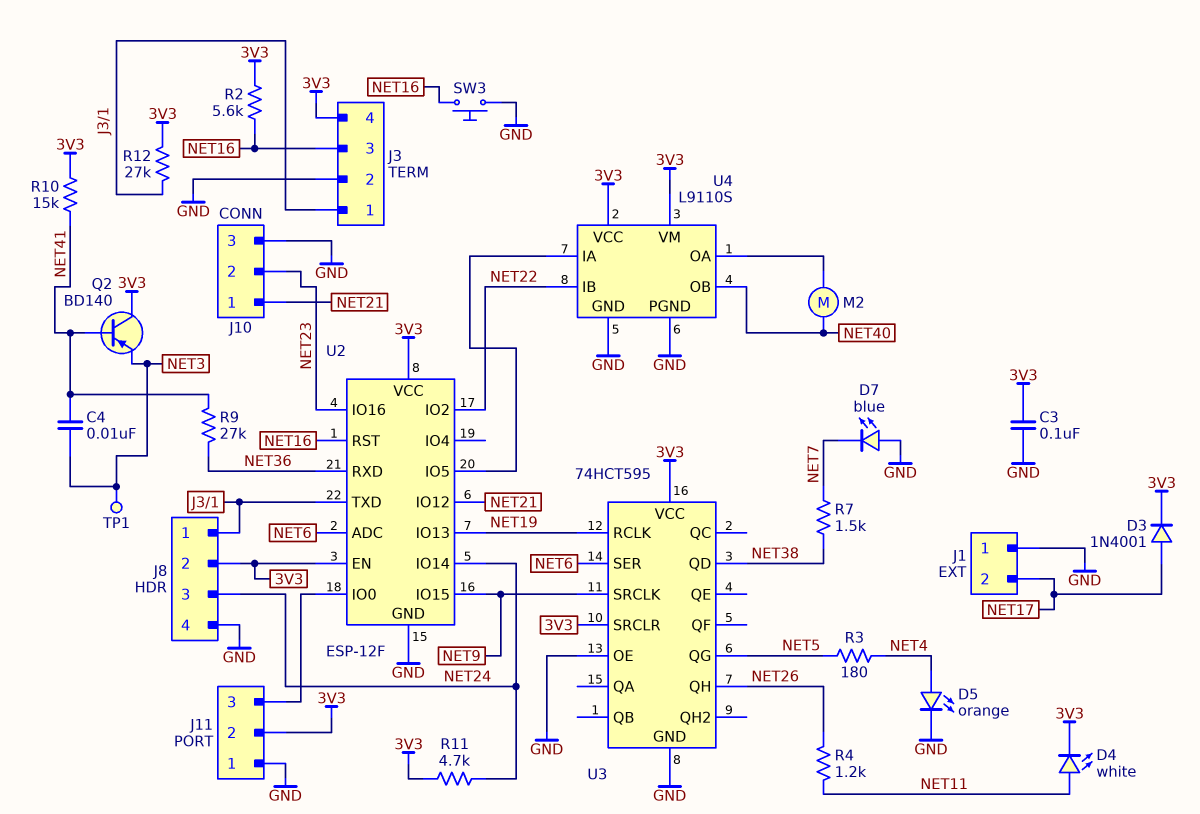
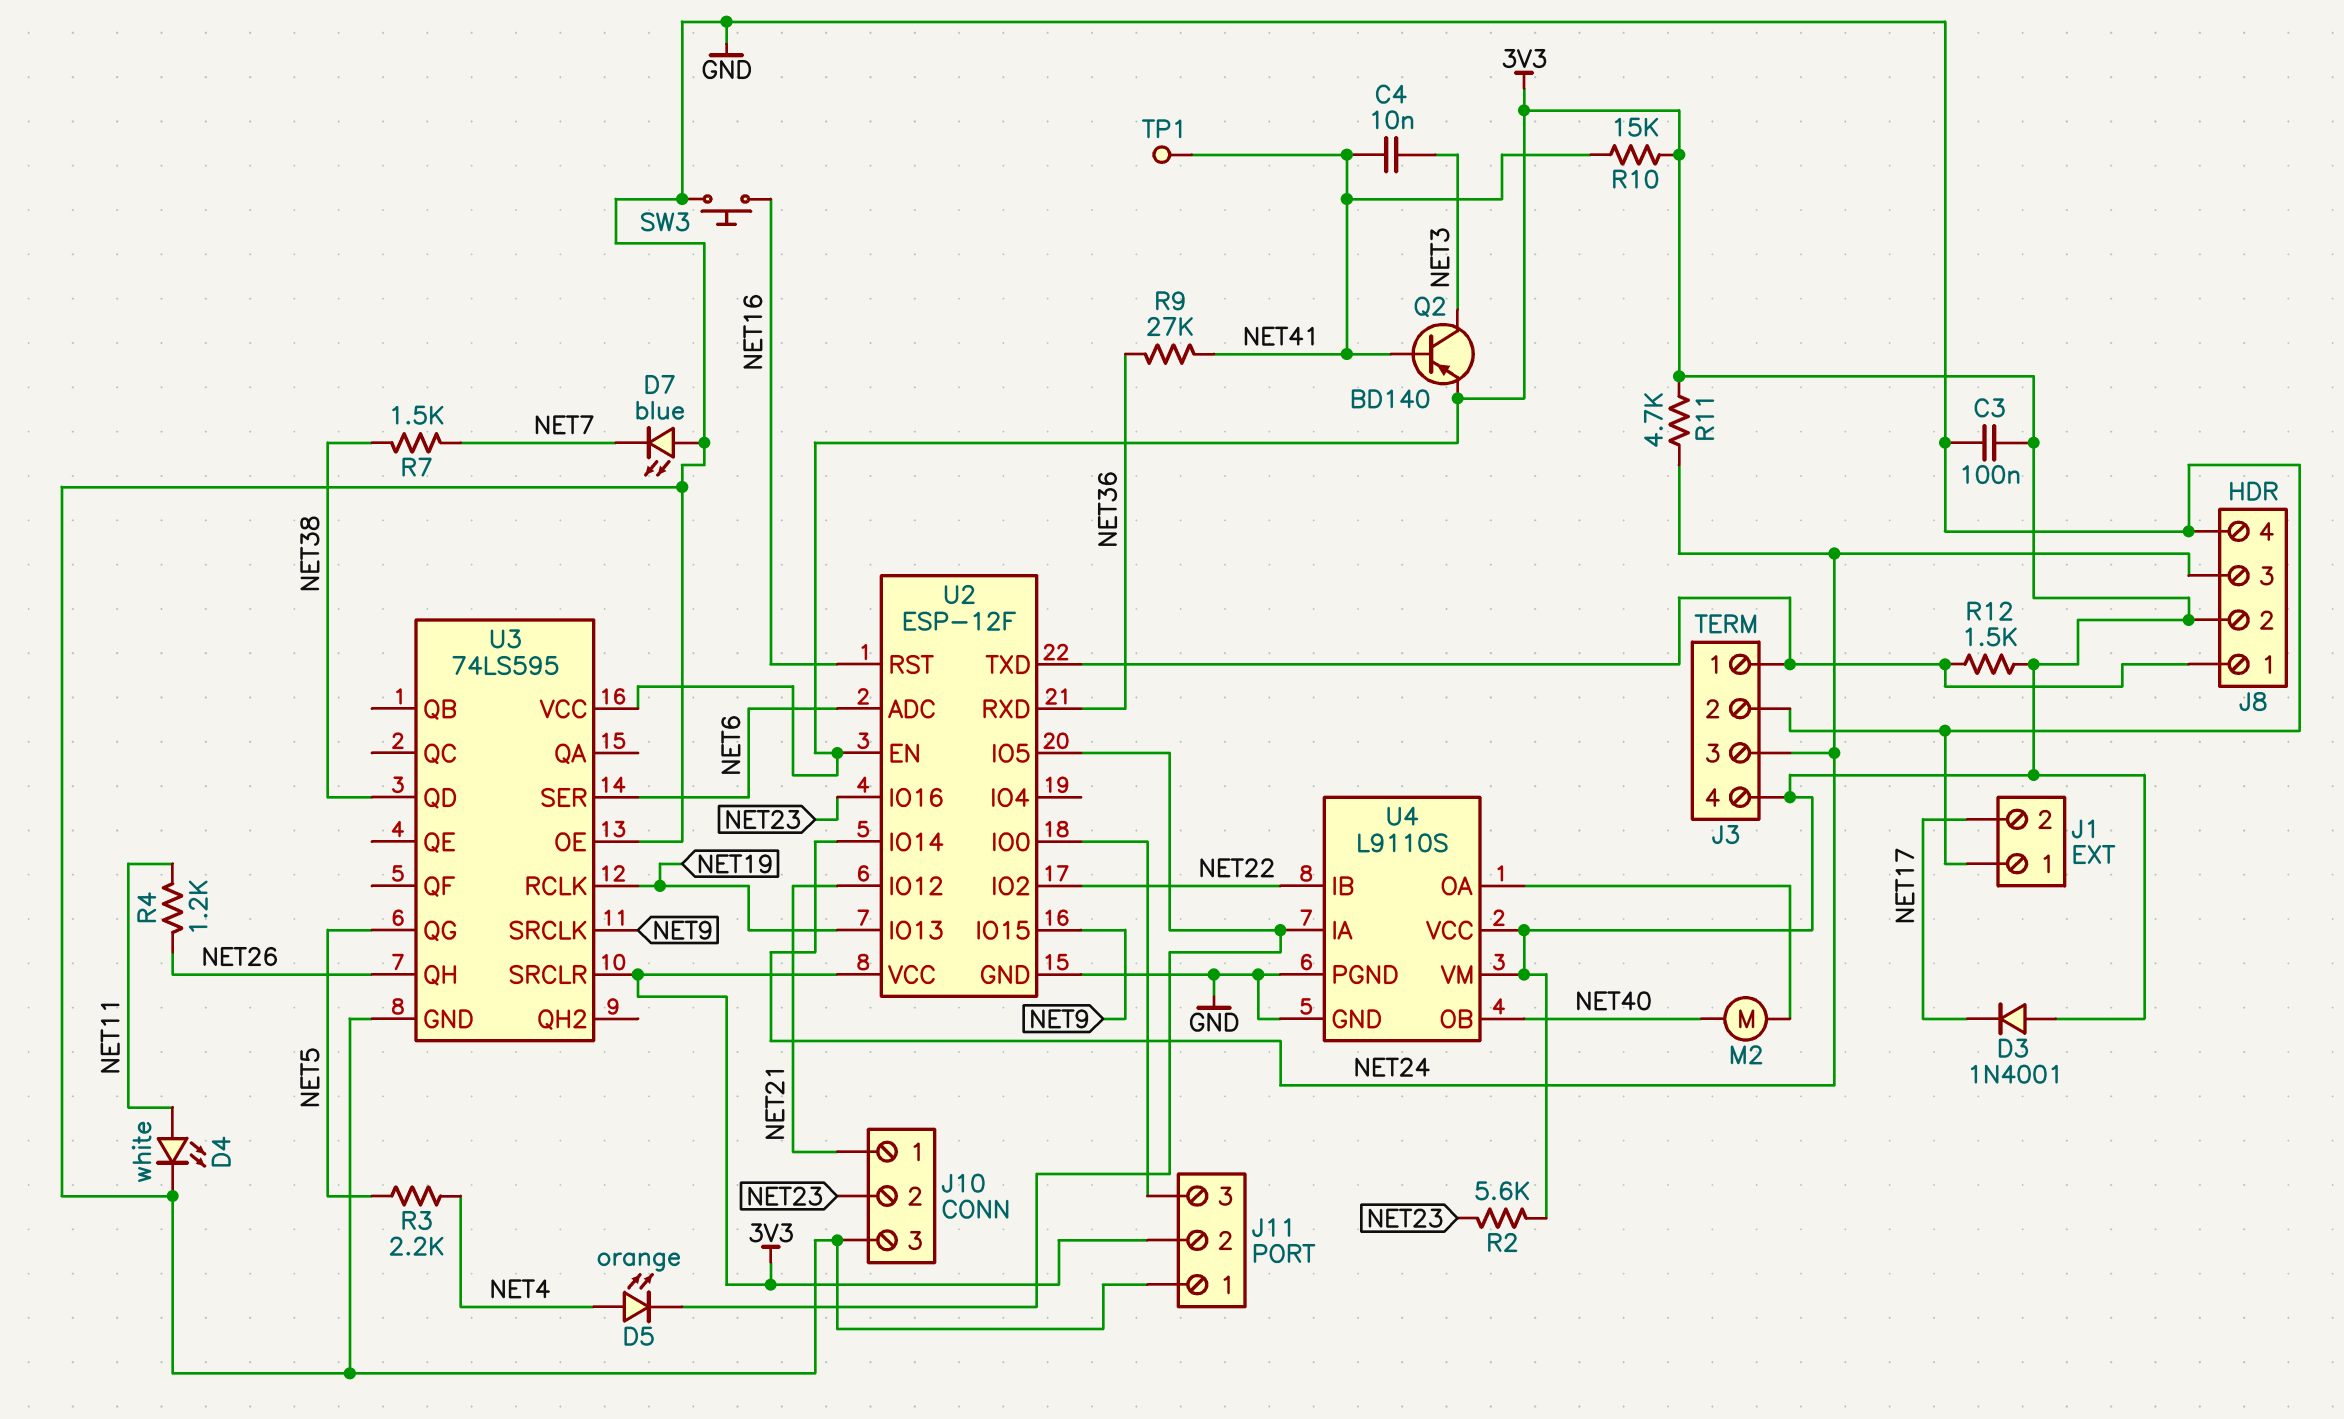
D3: diode 1N4001 (A NET17, K 3V3) -> diode 1N4001 (A 3V3, K NET17)
D4: LED white (A NET11, K 3V3) -> LED white (A NET11, K GND)
D5: LED orange (A NET4, K GND) -> LED orange (A NET4, K U2/IO5)
J3 pin 3: NET16 -> NET24
Q2: PNP BD140 (B NET41, C 3V3, E NET3) -> PNP BD140 (B NET41, C NET3, E 3V3)
R2: 5.6k (3V3, NET16) -> 5.6k (3V3, NET23)
R3: 180 (NET4, NET5) -> 2.2k (NET4, NET5)
R12: 27k (3V3, J3/1) -> 1.5k (3V3, J3/1)
TP1: test point (NET3) -> test point (NET41)
U3: 74HCT595 -> 74LS595

